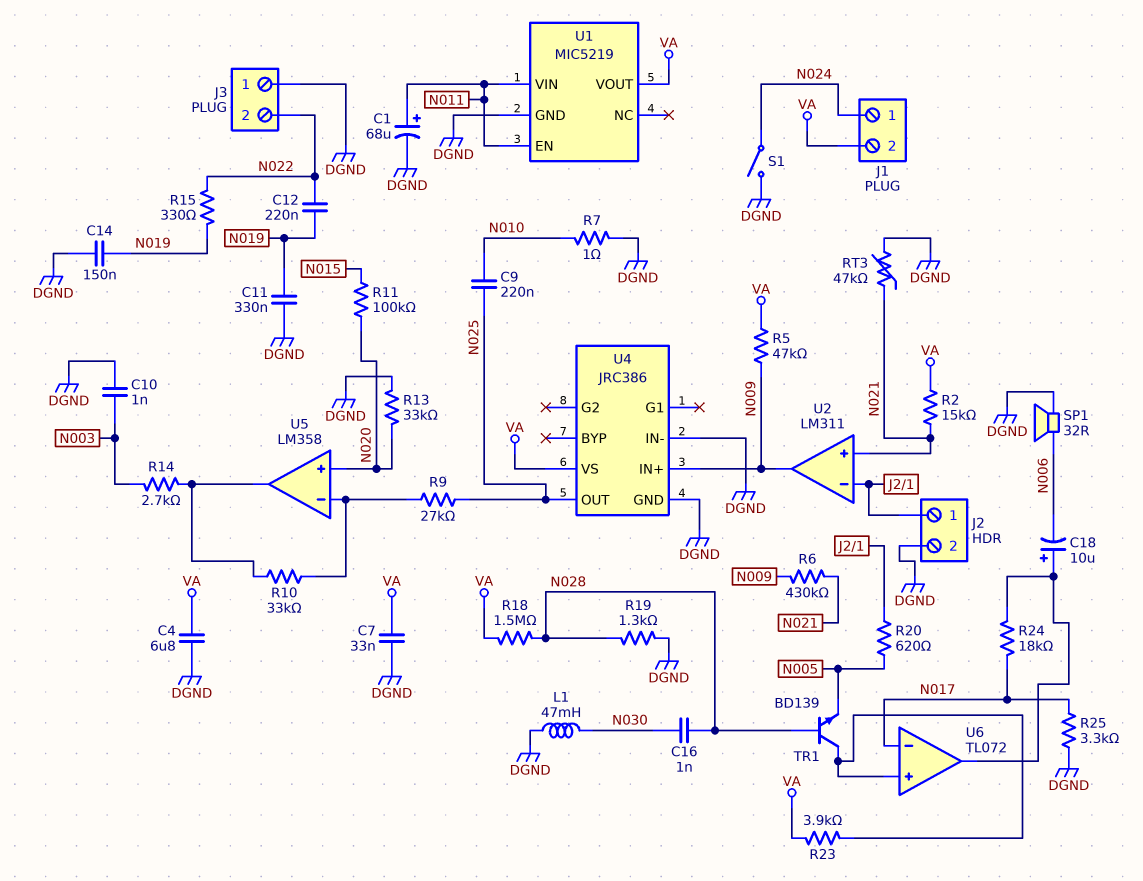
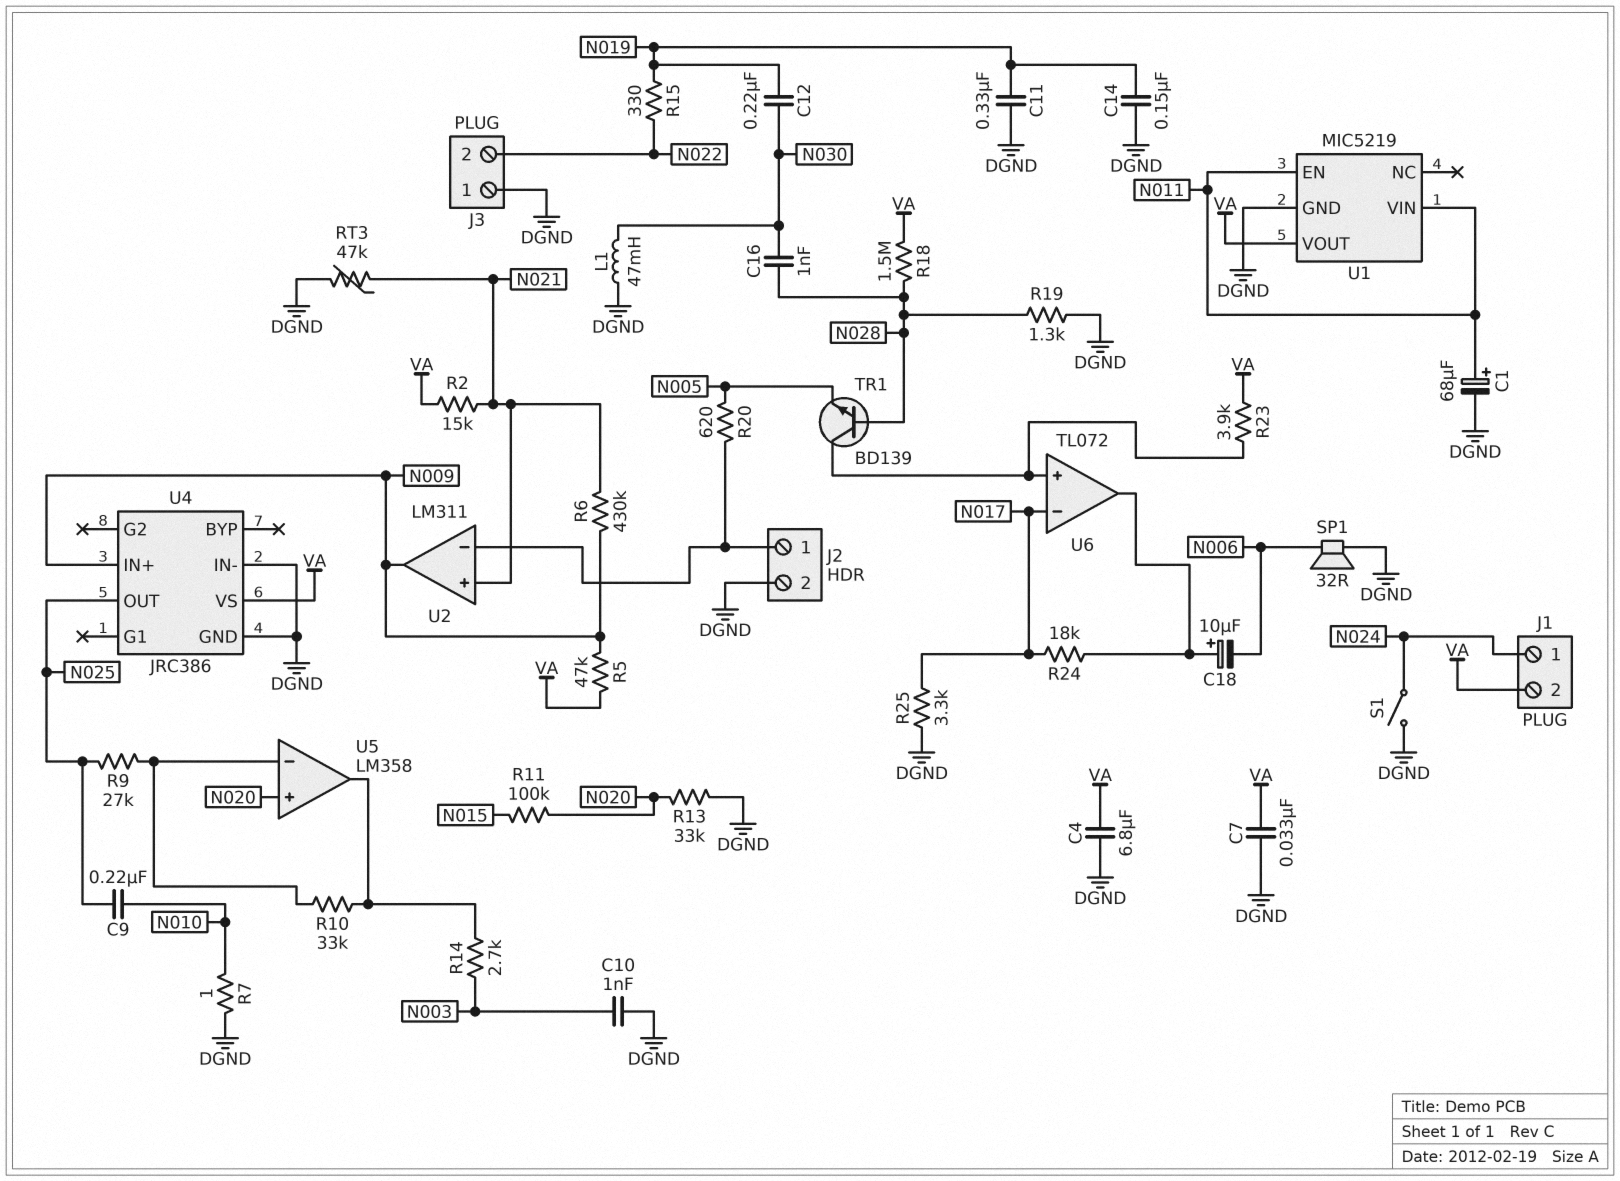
C12: 220nF (N019, N022) -> 220nF (N019, N030)

